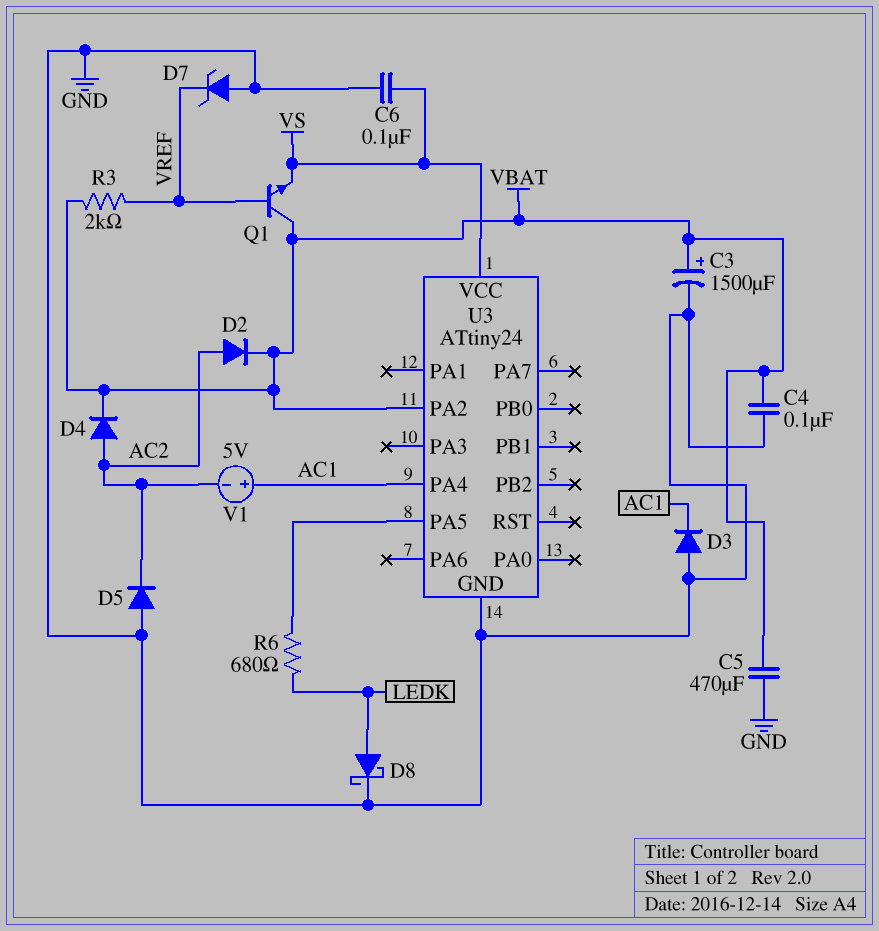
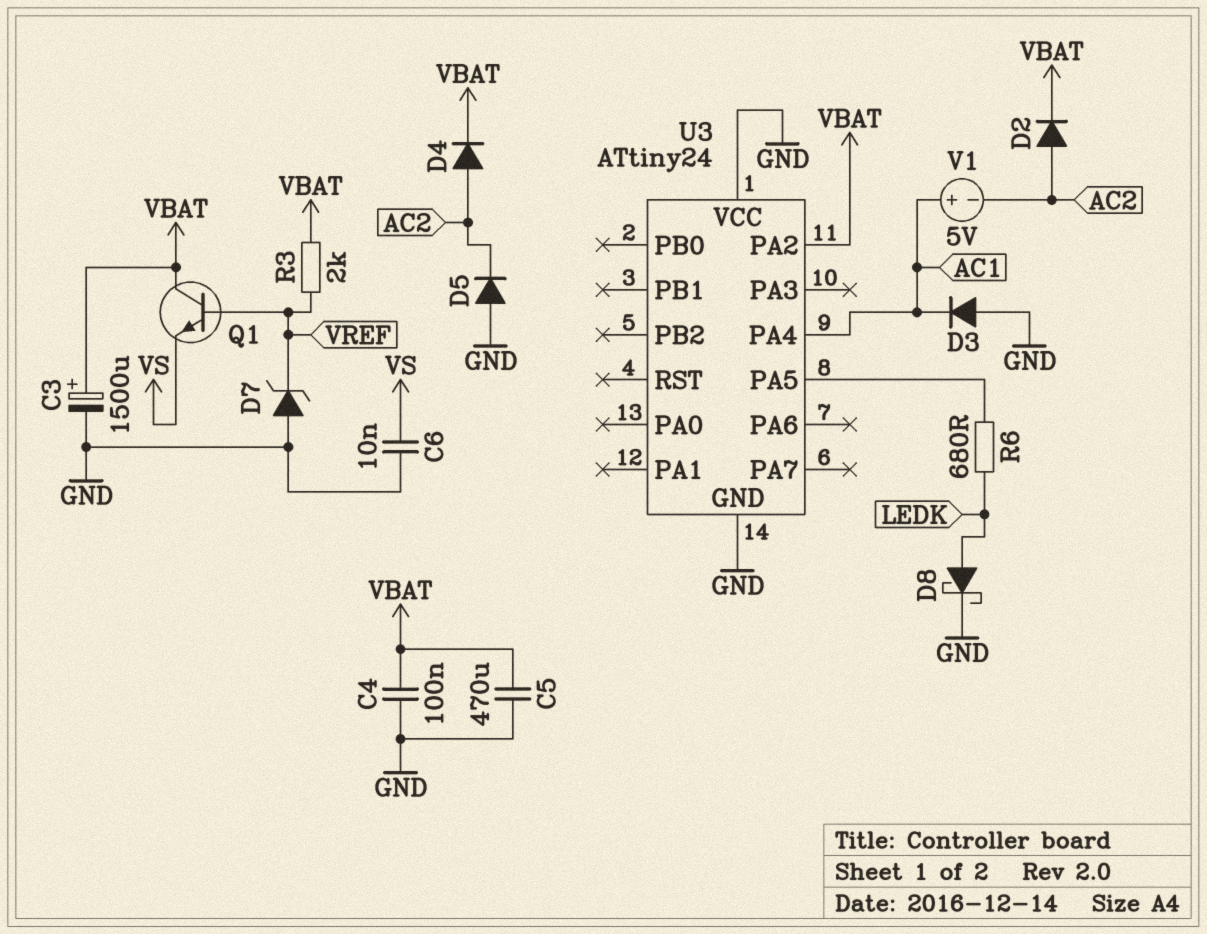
C6: 100nF (GND, VS) -> 10nF (GND, VS)
U3 pin VCC: VS -> GND

